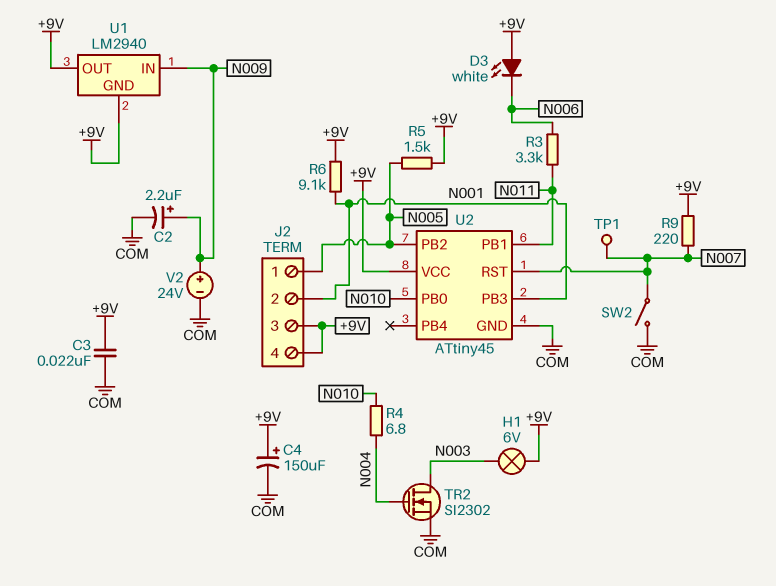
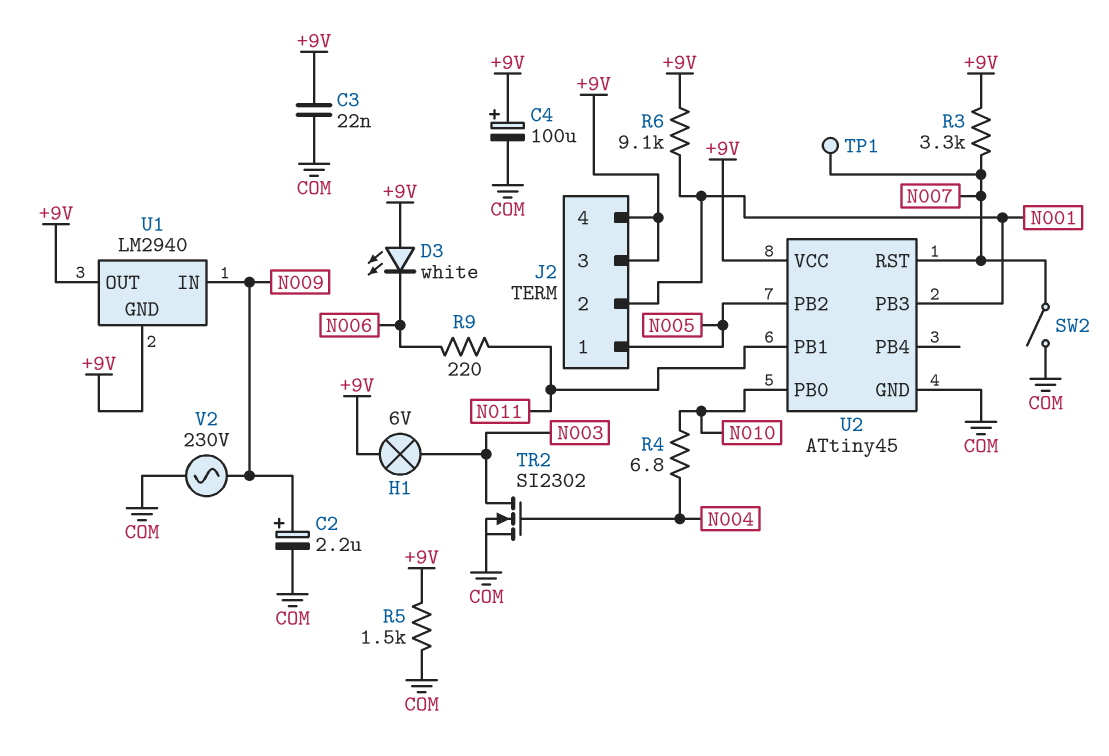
C4: 150uF (plus +9V, minus COM) -> 100uF (plus +9V, minus COM)
R3: 3.3k (N006, N011) -> 3.3k (+9V, N007)
R5: 1.5k (+9V, N005) -> 1.5k (+9V, COM)
R9: 220 (+9V, N007) -> 220 (N006, N011)
V2: 24V (plus N009, minus COM) -> AC 230V (COM, N009)

